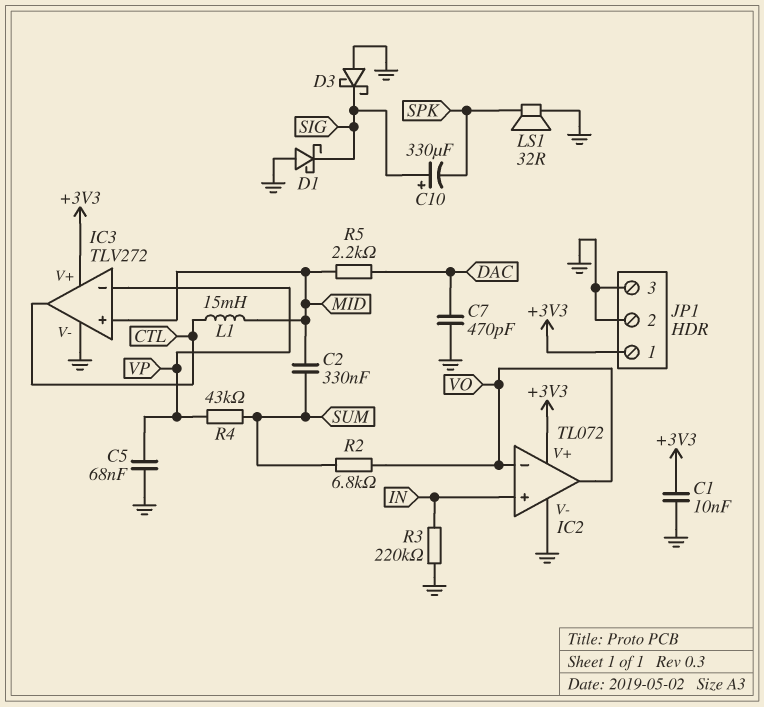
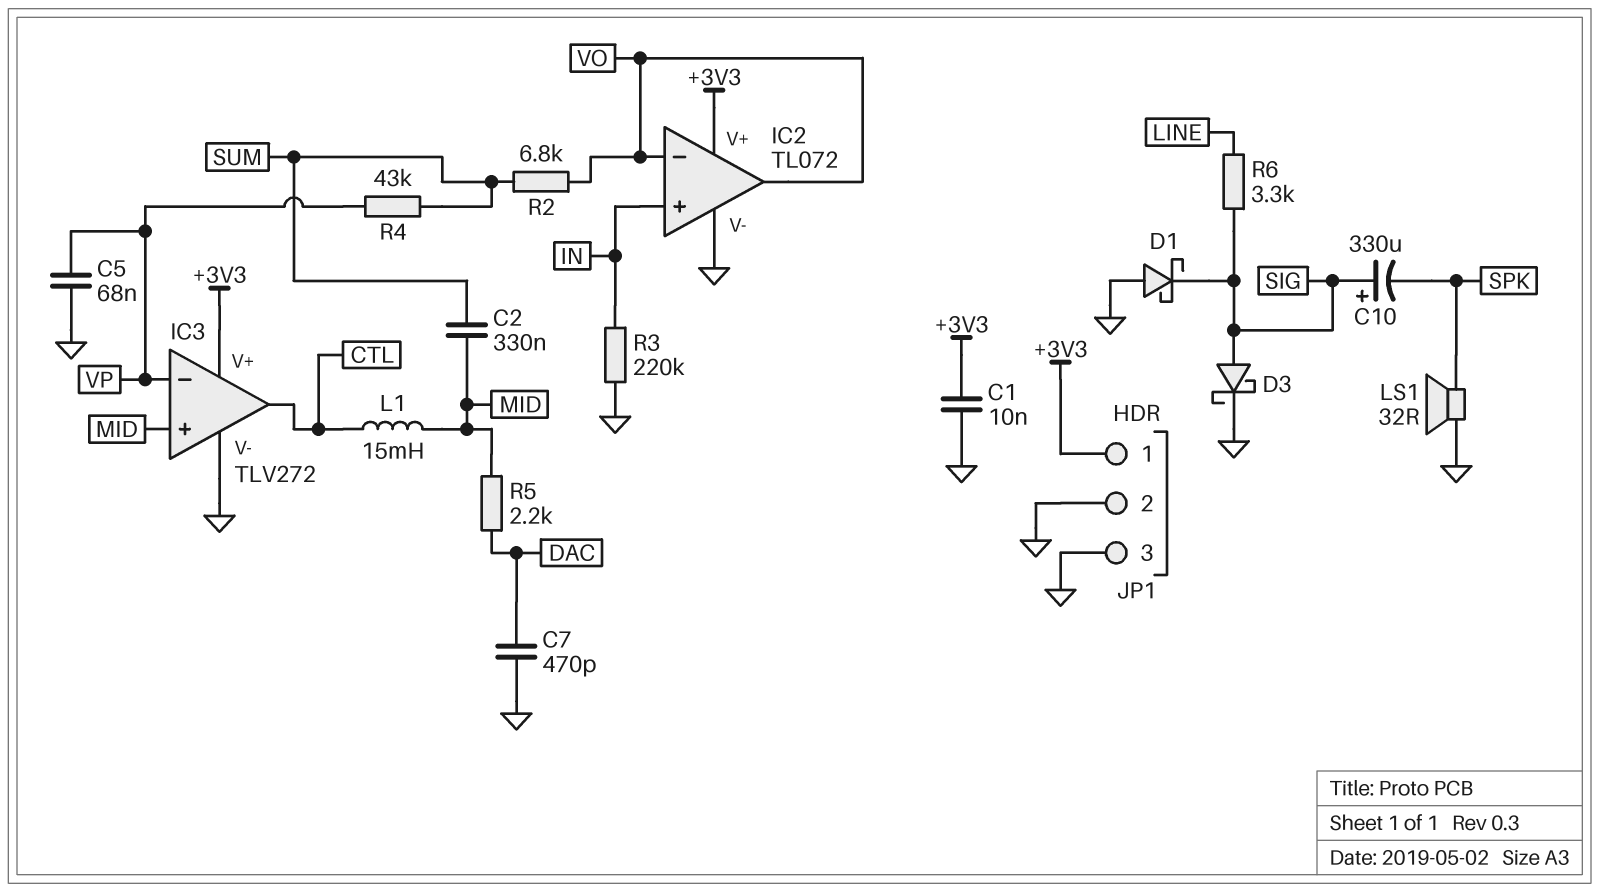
D3: schottky (A GND, K SIG) -> schottky (A SIG, K GND)
R6: none -> 3.3k (LINE, SIG)

